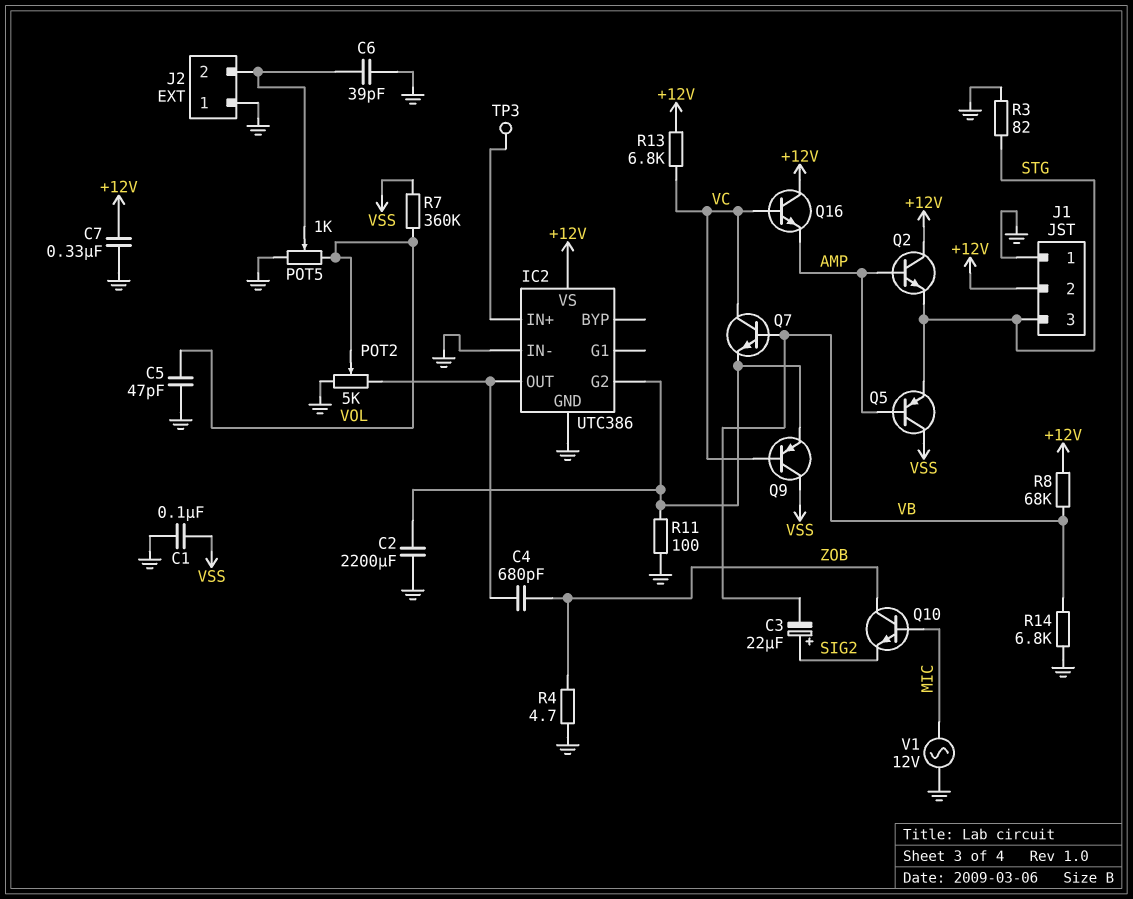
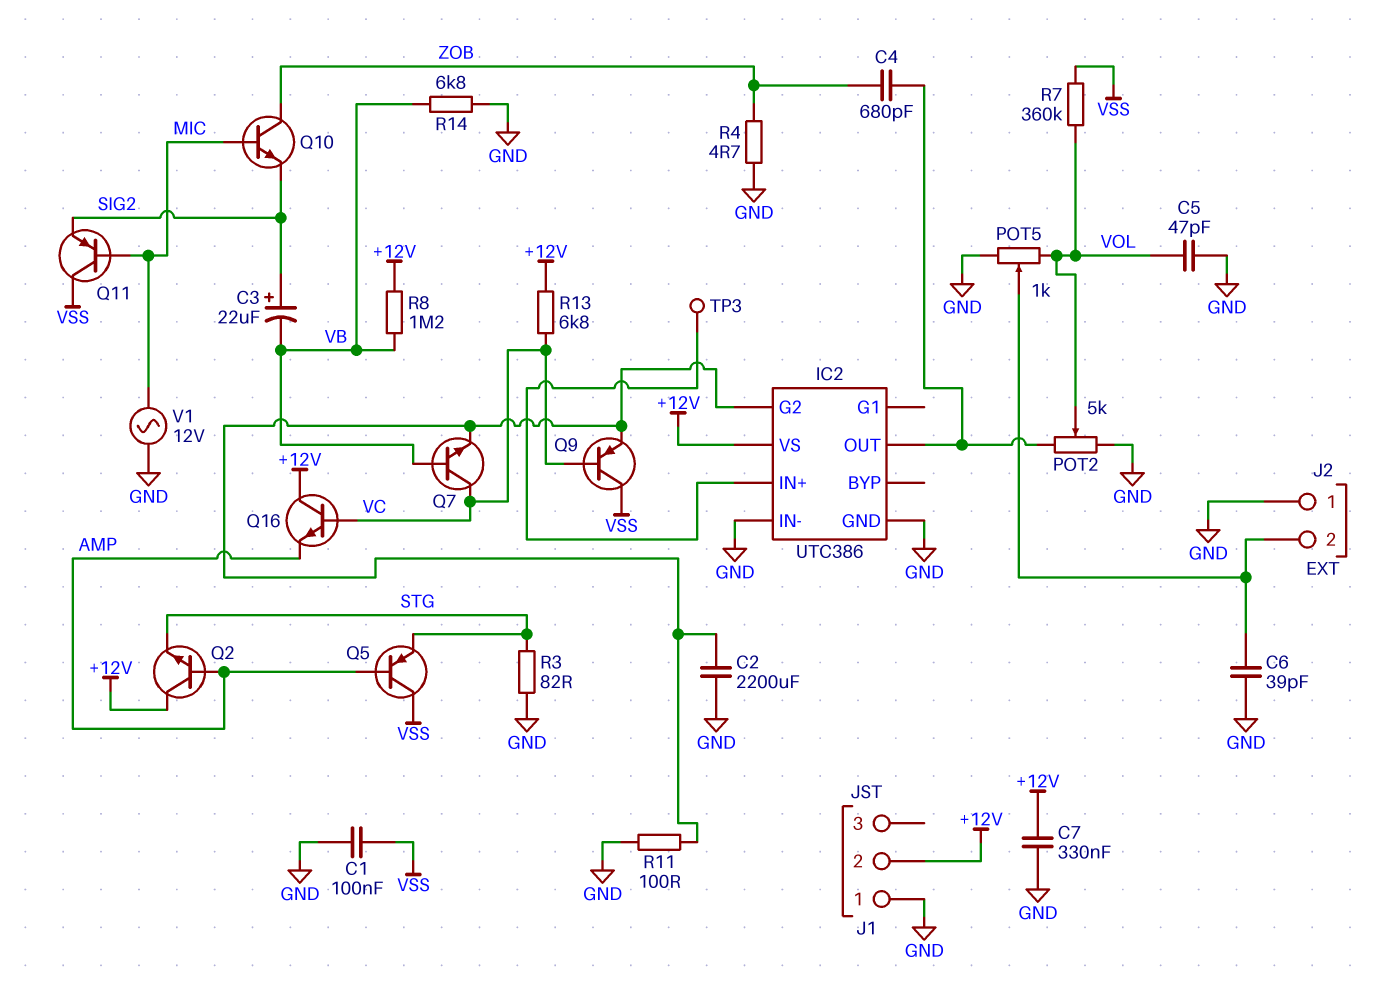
J1 pin 3: STG -> none
Q11: none -> PNP (B MIC, C VSS, E SIG2)
R8: 68k (+12V, VB) -> 1.2M (+12V, VB)

